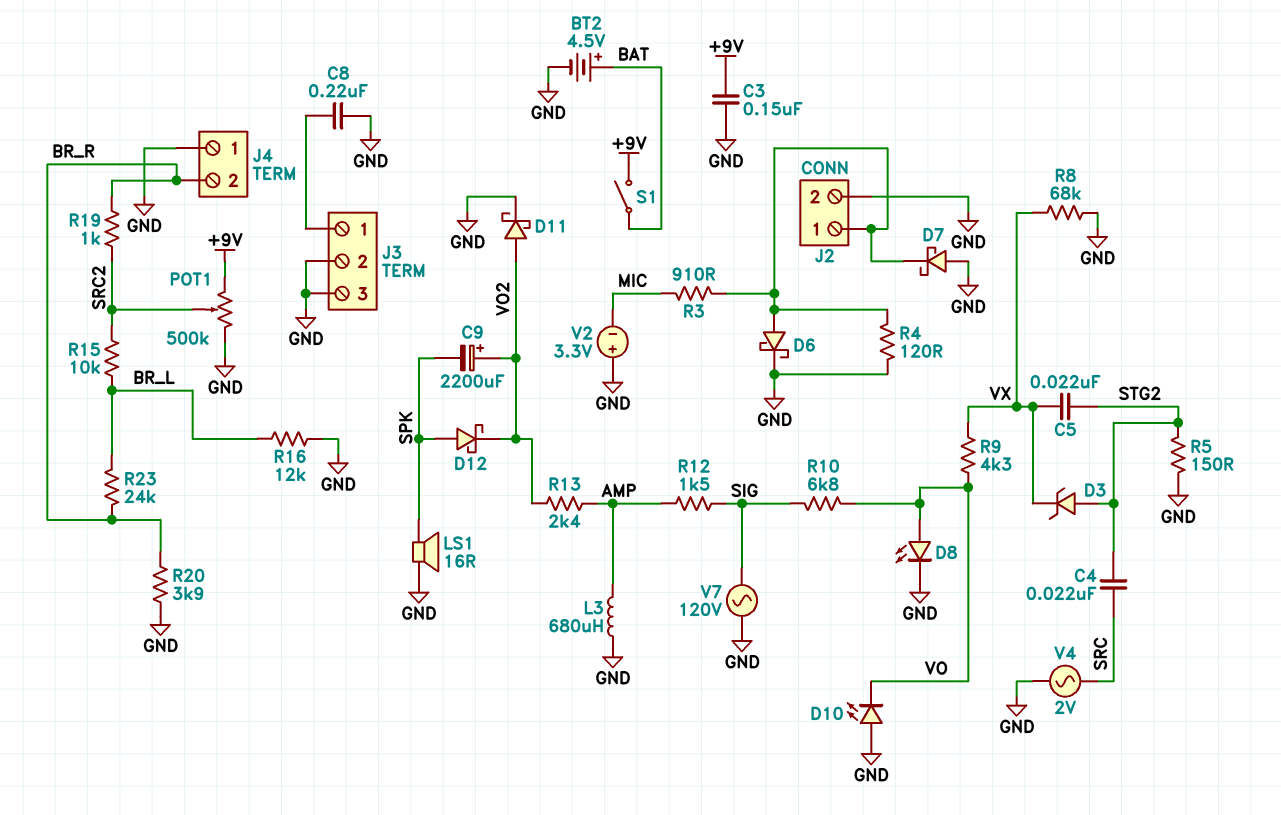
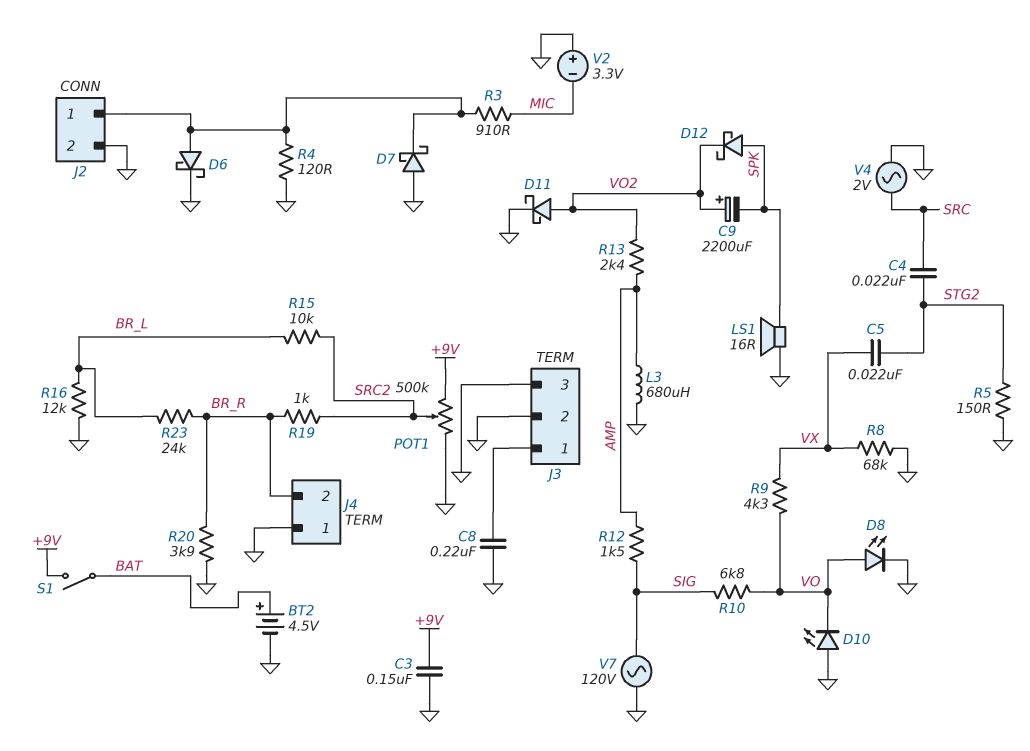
D3: zener (A STG2, K VX) -> none

